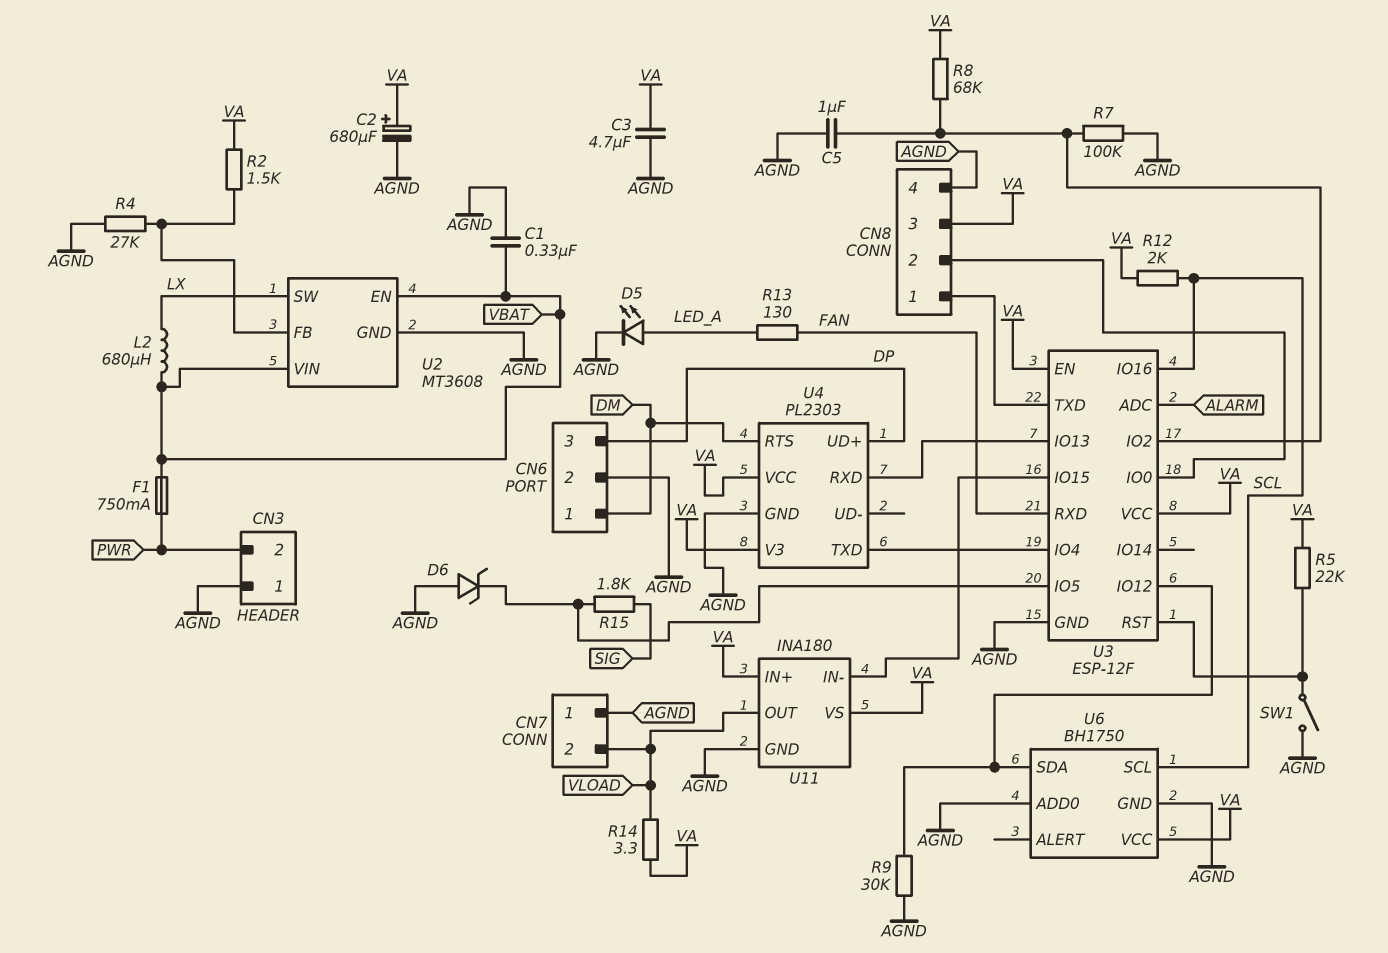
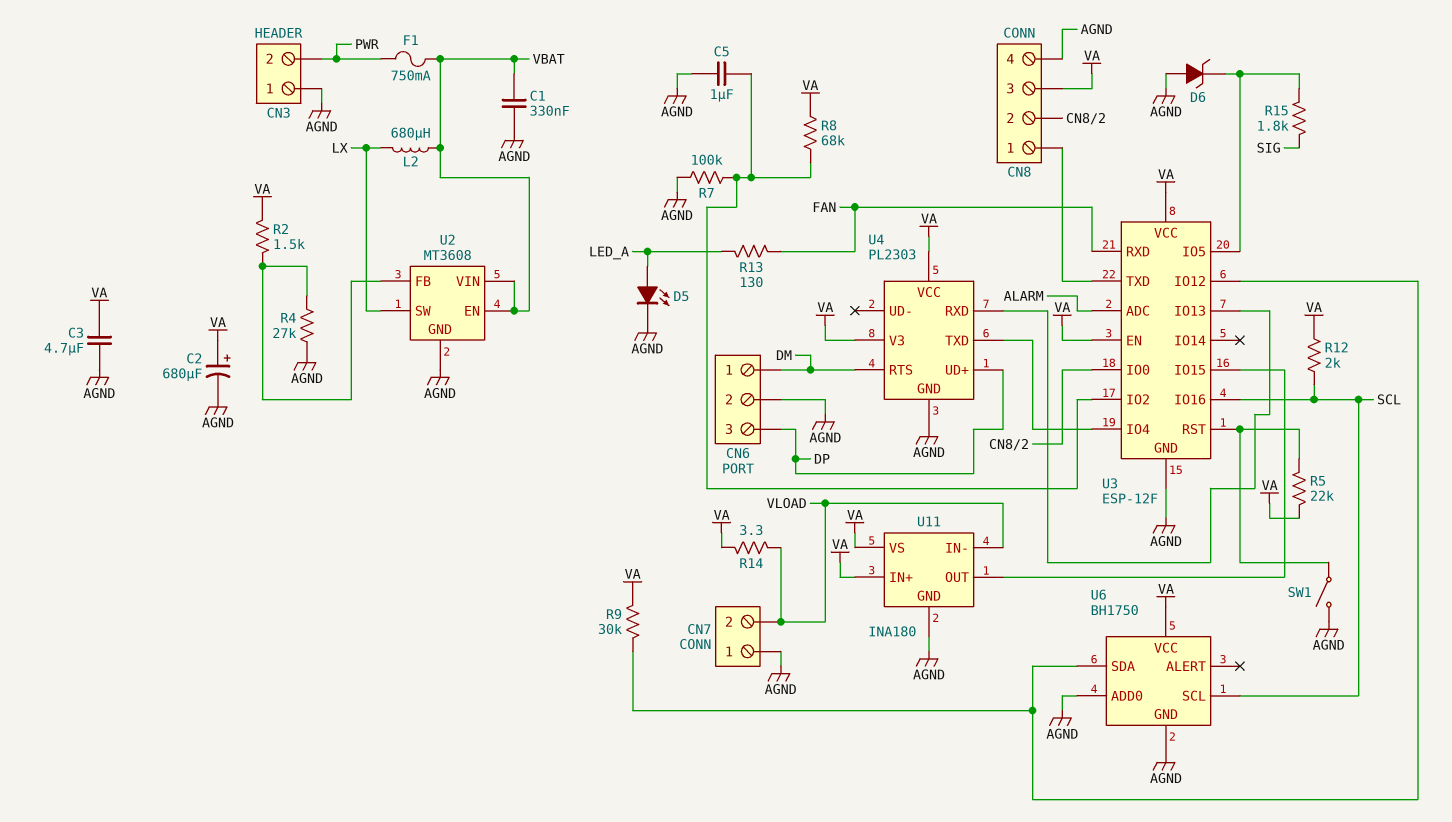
R9: 30k (AGND, U3/IO12) -> 30k (U3/IO12, VA)
U11 pin IN-: U3/IO15 -> VLOAD
U11 pin OUT: VLOAD -> U3/IO15

